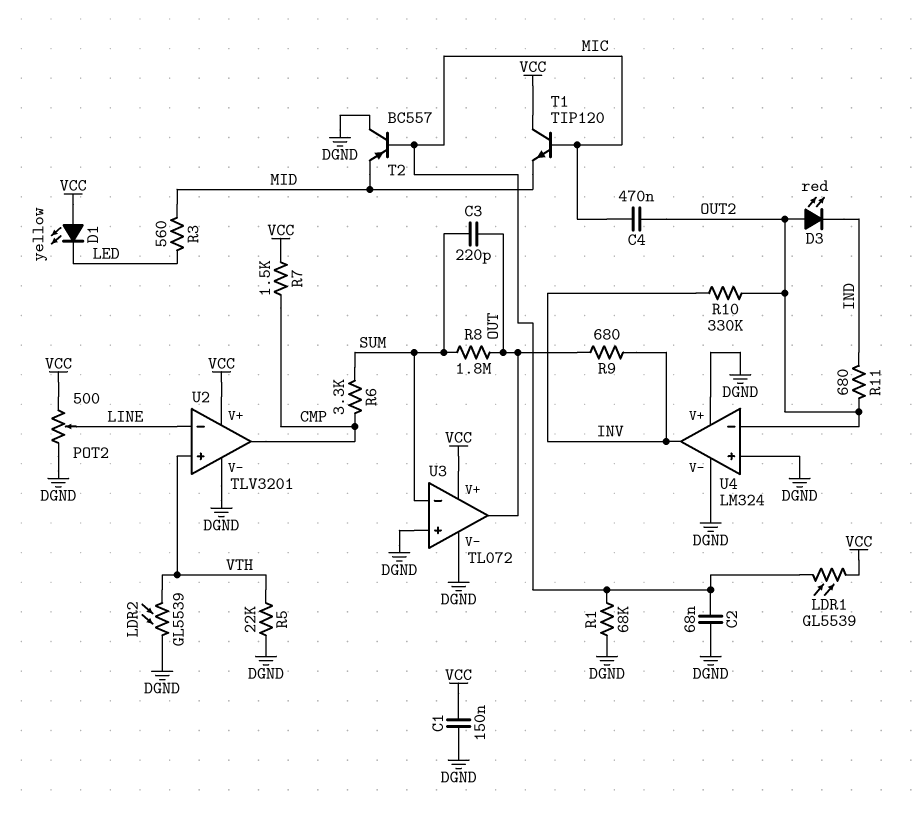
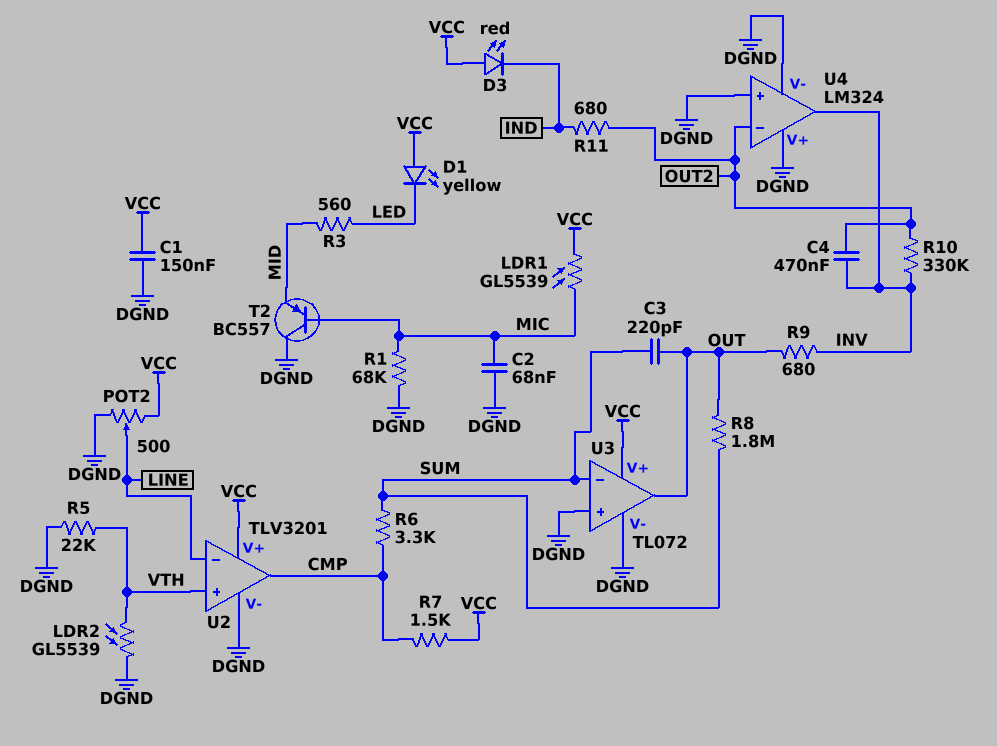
C4: 470nF (MIC, OUT2) -> 470nF (INV, OUT2)
D3: LED red (A OUT2, K IND) -> LED red (A VCC, K IND)
T1: NPN TIP120 (B MIC, C VCC, E MID) -> none

